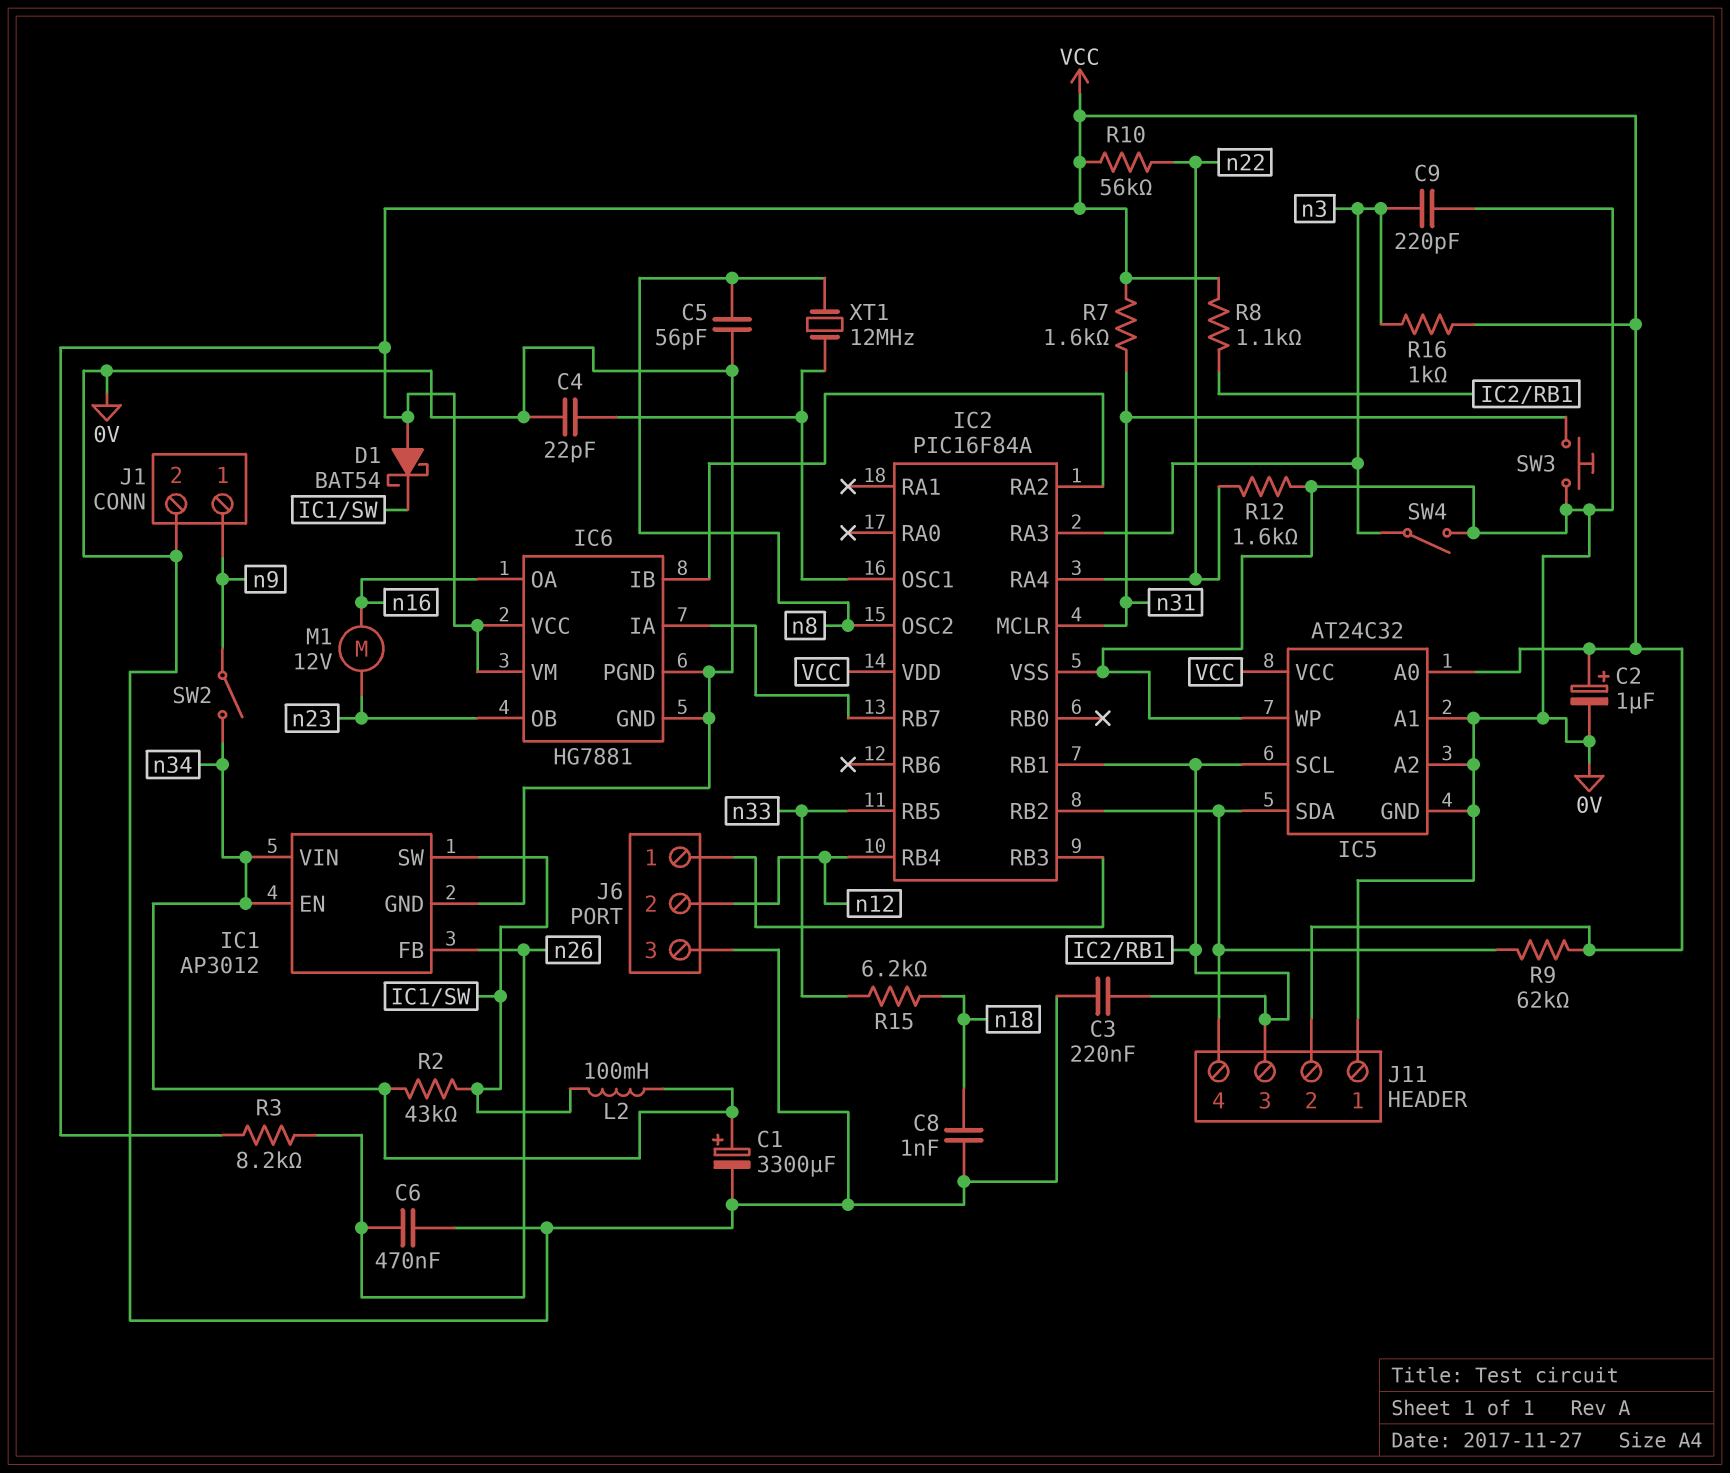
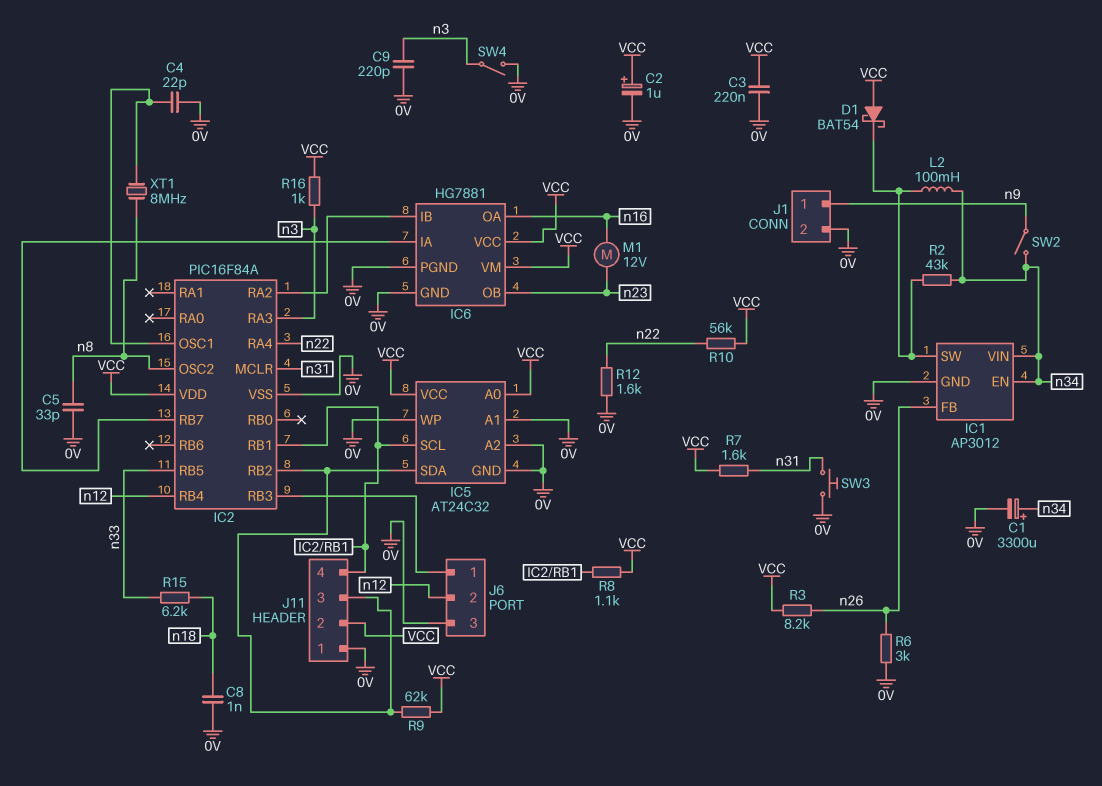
C3: 220nF (0V, IC2/RB1) -> 220nF (0V, VCC)
C5: 56pF (0V, n8) -> 33pF (0V, n8)
C6: 470nF (0V, n26) -> none
J11 pin 3: IC2/RB1 -> IC2/RB2
J11 pin 4: IC2/RB2 -> IC2/RB1
R6: none -> 3k (0V, n26)
XT1: 12MHz (IC2/OSC1, n8) -> 8MHz (IC2/OSC1, n8)

